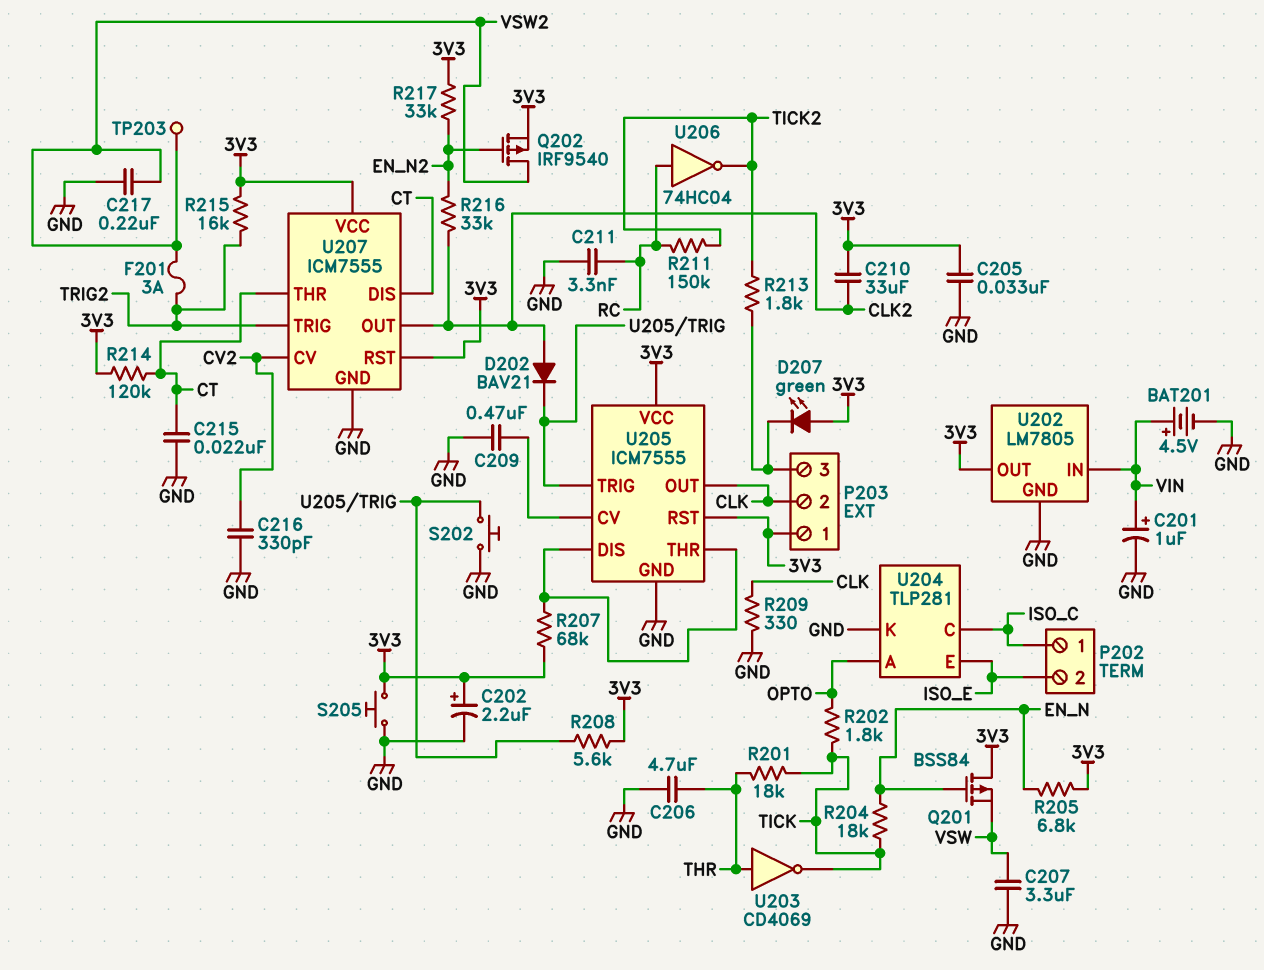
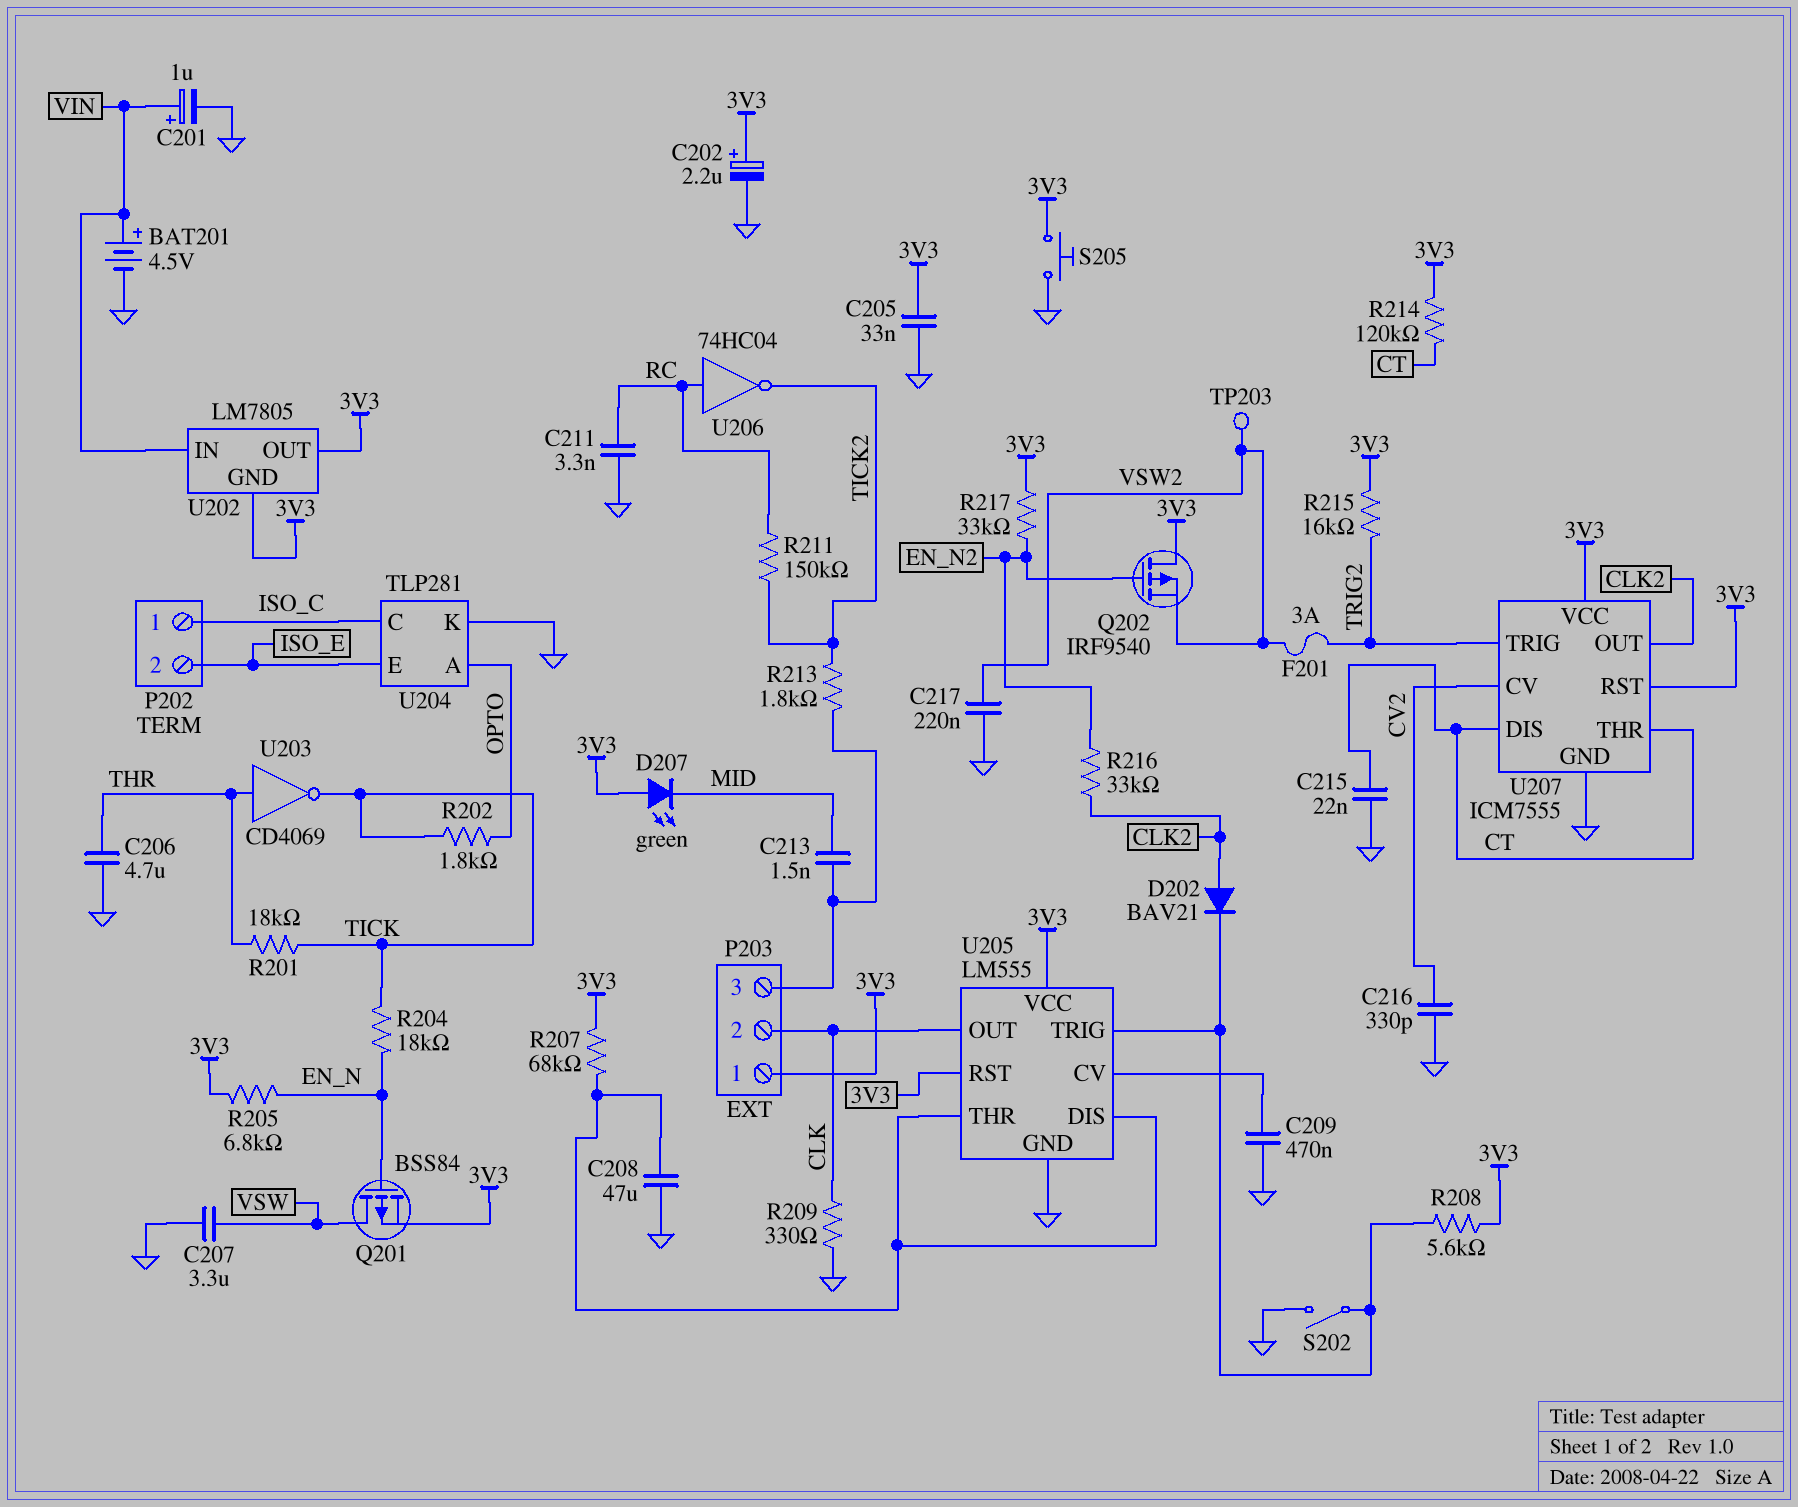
C208: none -> 47uF (GND, U205/DIS)
C210: 33uF (3V3, CLK2) -> none
C213: none -> 1.5nF (MID, P203/3)
D207: LED green (A 3V3, K P203/3) -> LED green (A 3V3, K MID)
Q201: PMOS BSS84 (G EN_N, D 3V3, S VSW) -> PMOS BSS84 (G EN_N, D VSW, S 3V3)
Q202: PMOS IRF9540 (G EN_N2, D VSW2, S 3V3) -> PMOS IRF9540 (G EN_N2, D 3V3, S VSW2)
S202: button (GND, U205/TRIG) -> switch (GND, U205/TRIG)
U202 pin GND: GND -> 3V3
U205: ICM7555 -> LM555

